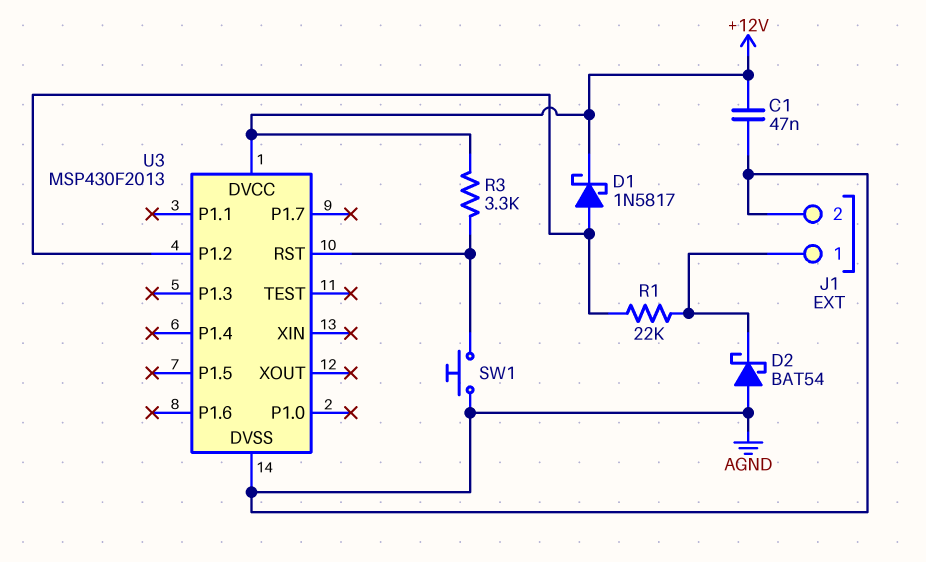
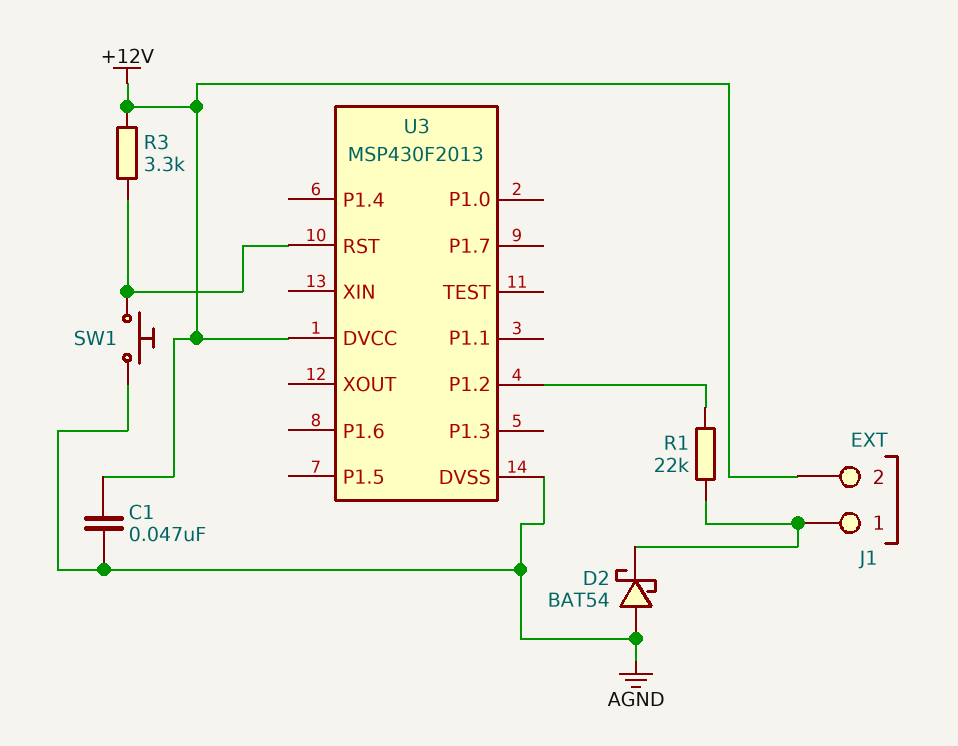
D1: schottky 1N5817 (A U3/P1.2, K +12V) -> none
J1 pin 2: AGND -> +12V

